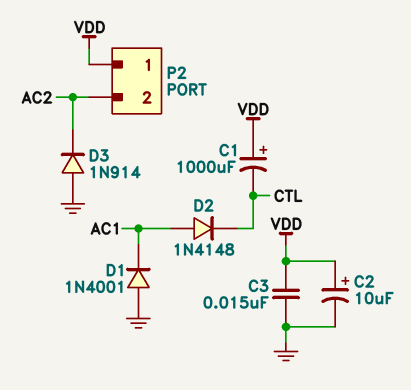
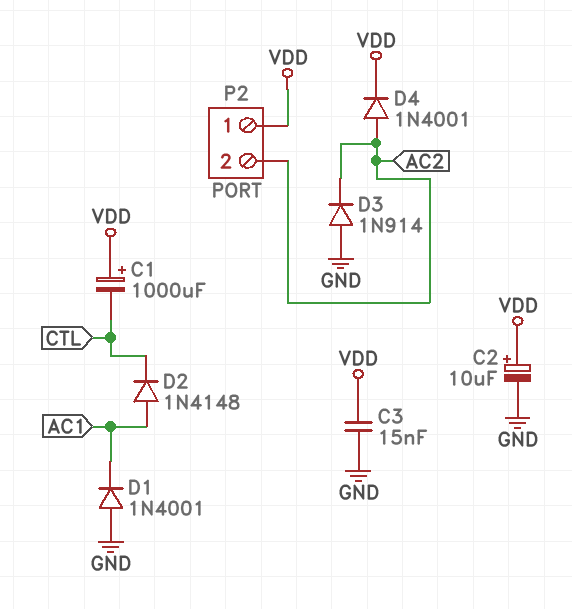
D4: none -> diode 1N4001 (A AC2, K VDD)

